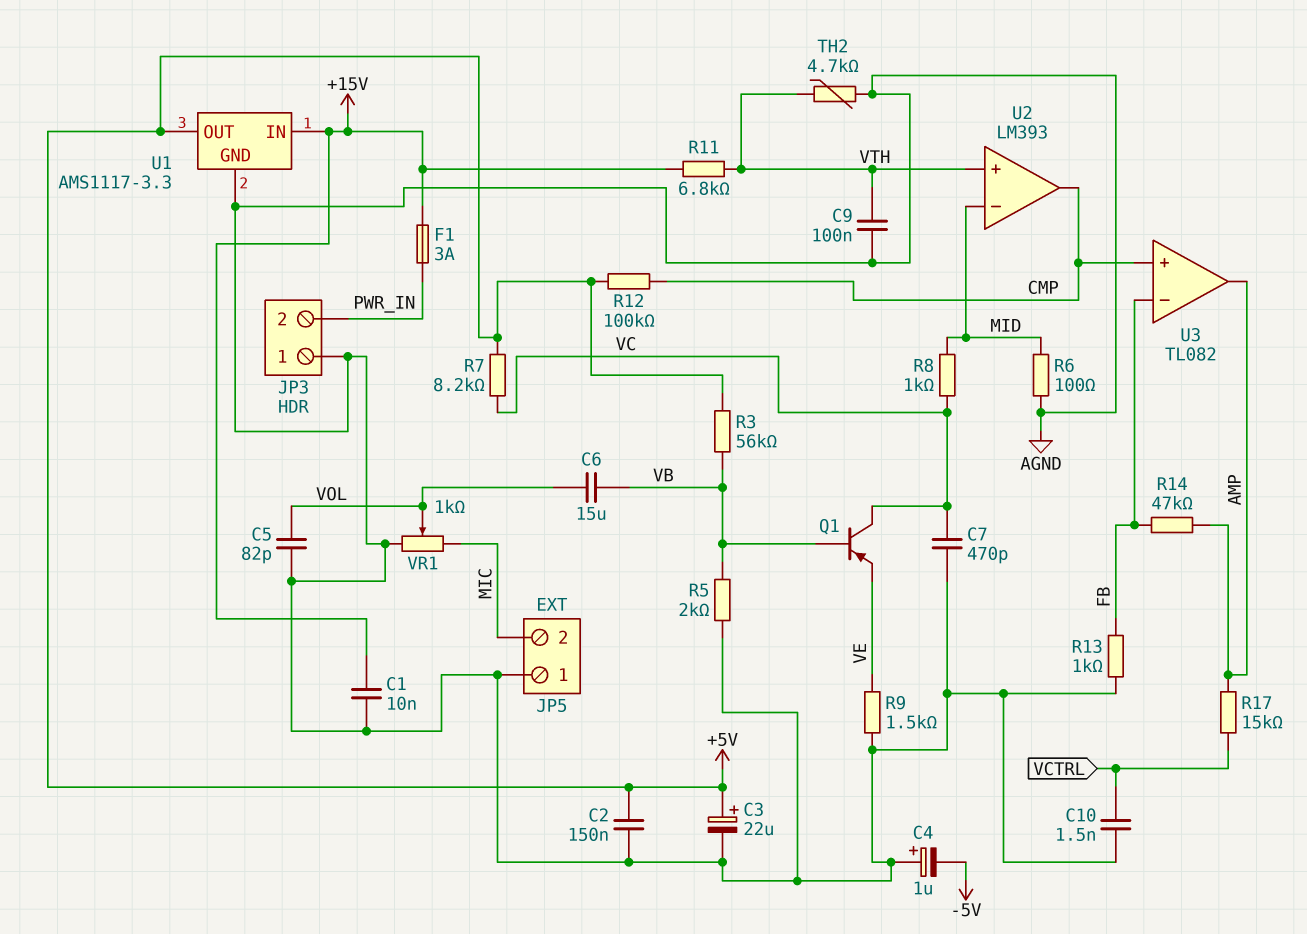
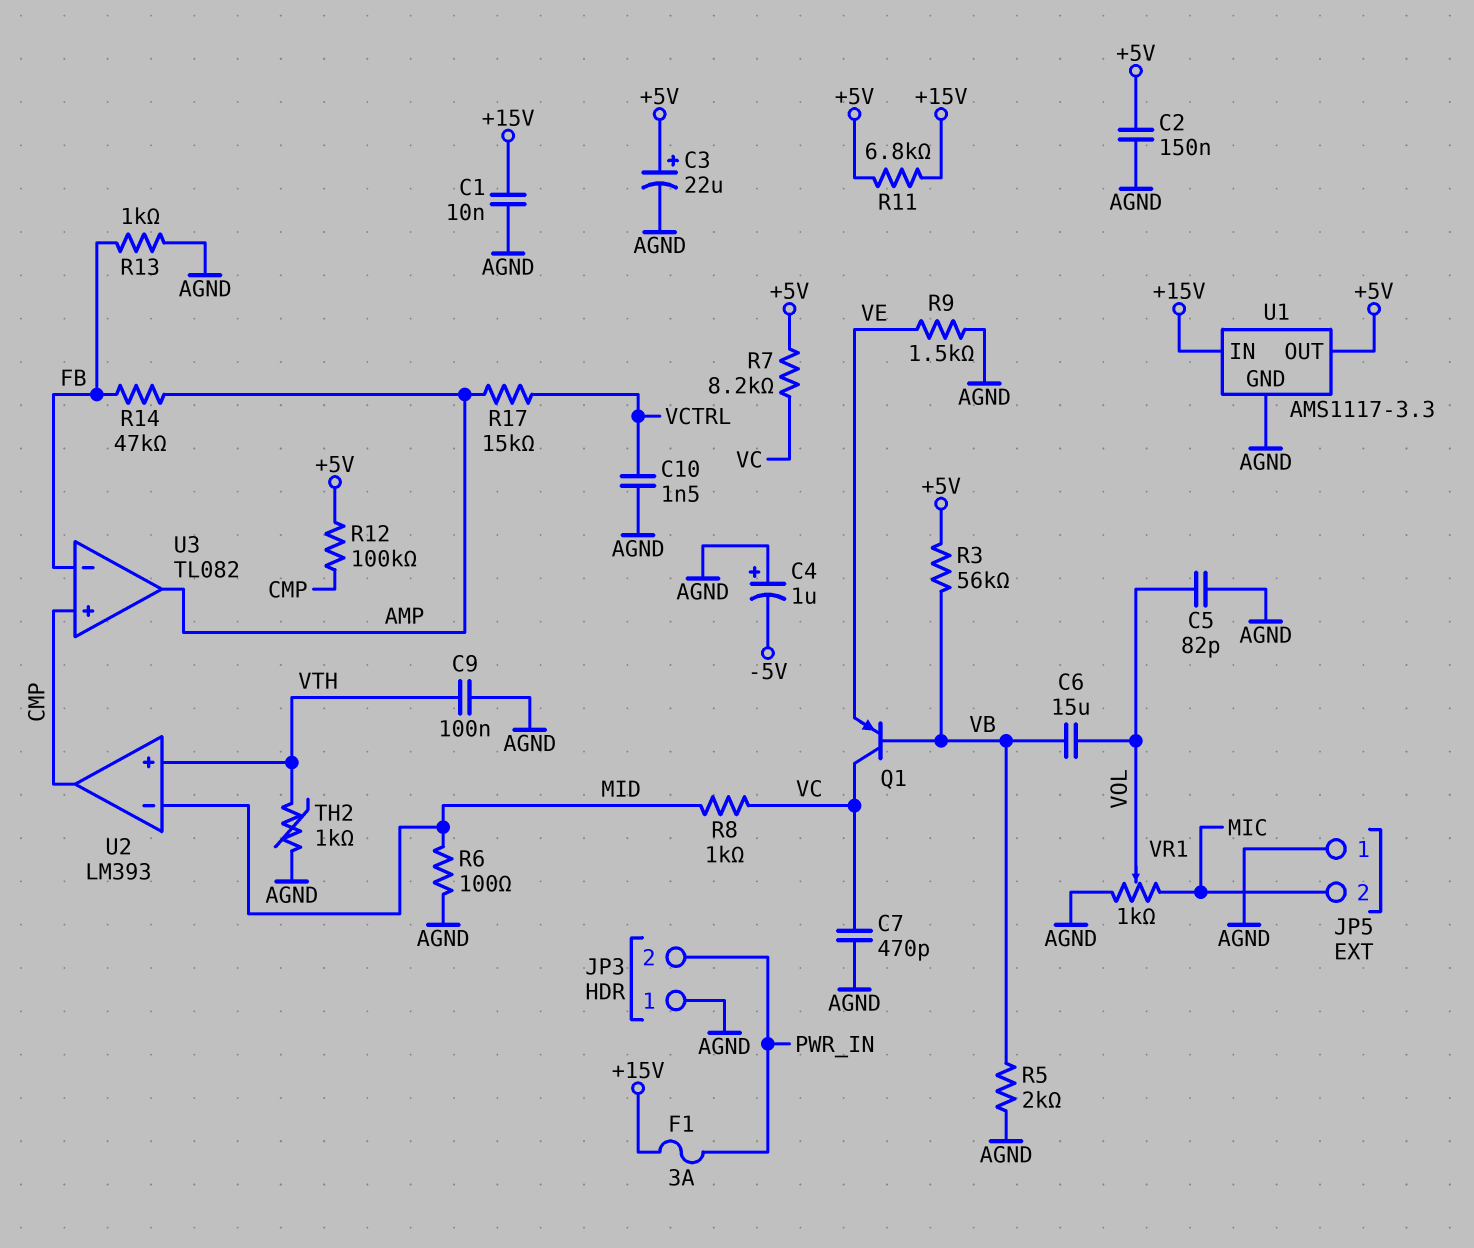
R11: 6.8k (+15V, VTH) -> 6.8k (+5V, +15V)
TH2: 4.7k (AGND, VTH) -> 1k (AGND, VTH)

